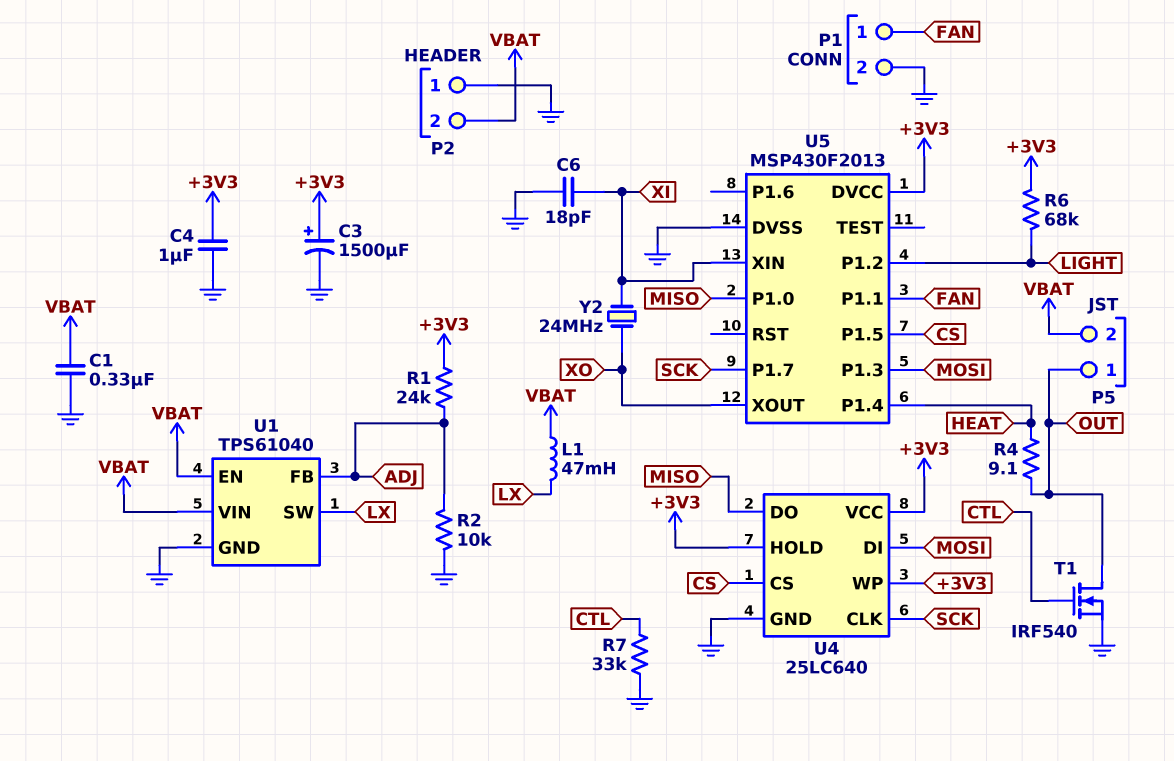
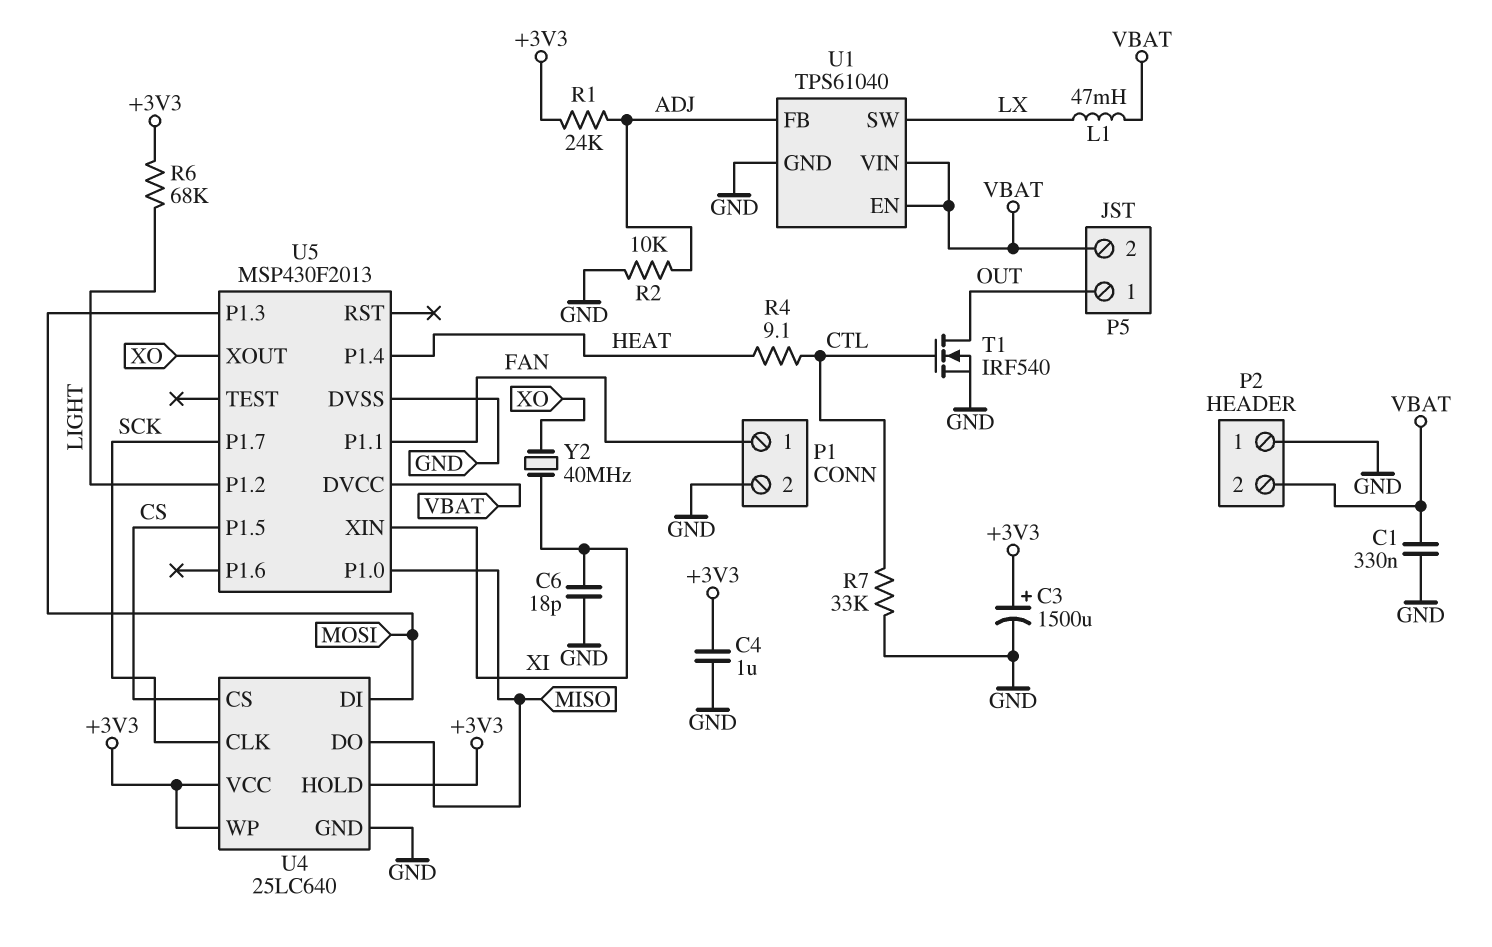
R4: 9.1 (HEAT, OUT) -> 9.1 (CTL, HEAT)
U5 pin DVCC: +3V3 -> VBAT
Y2: 24MHz (XI, XO) -> 40MHz (XI, XO)

